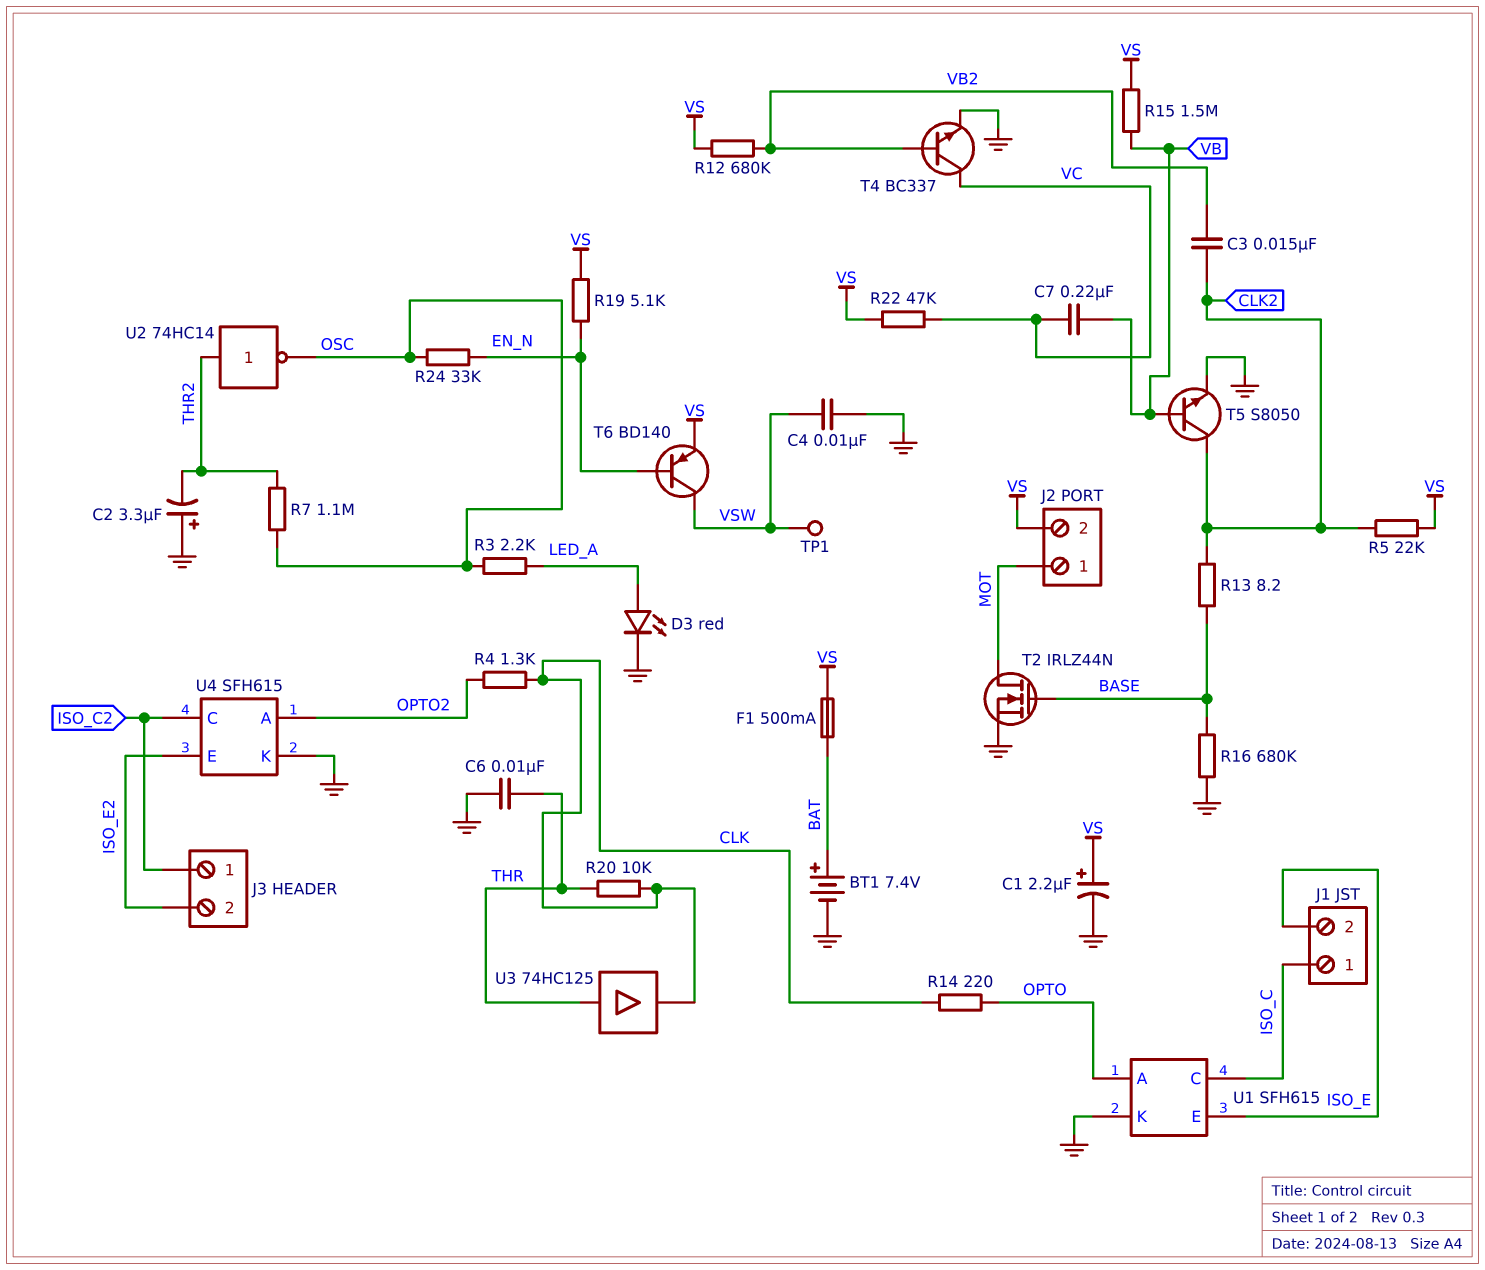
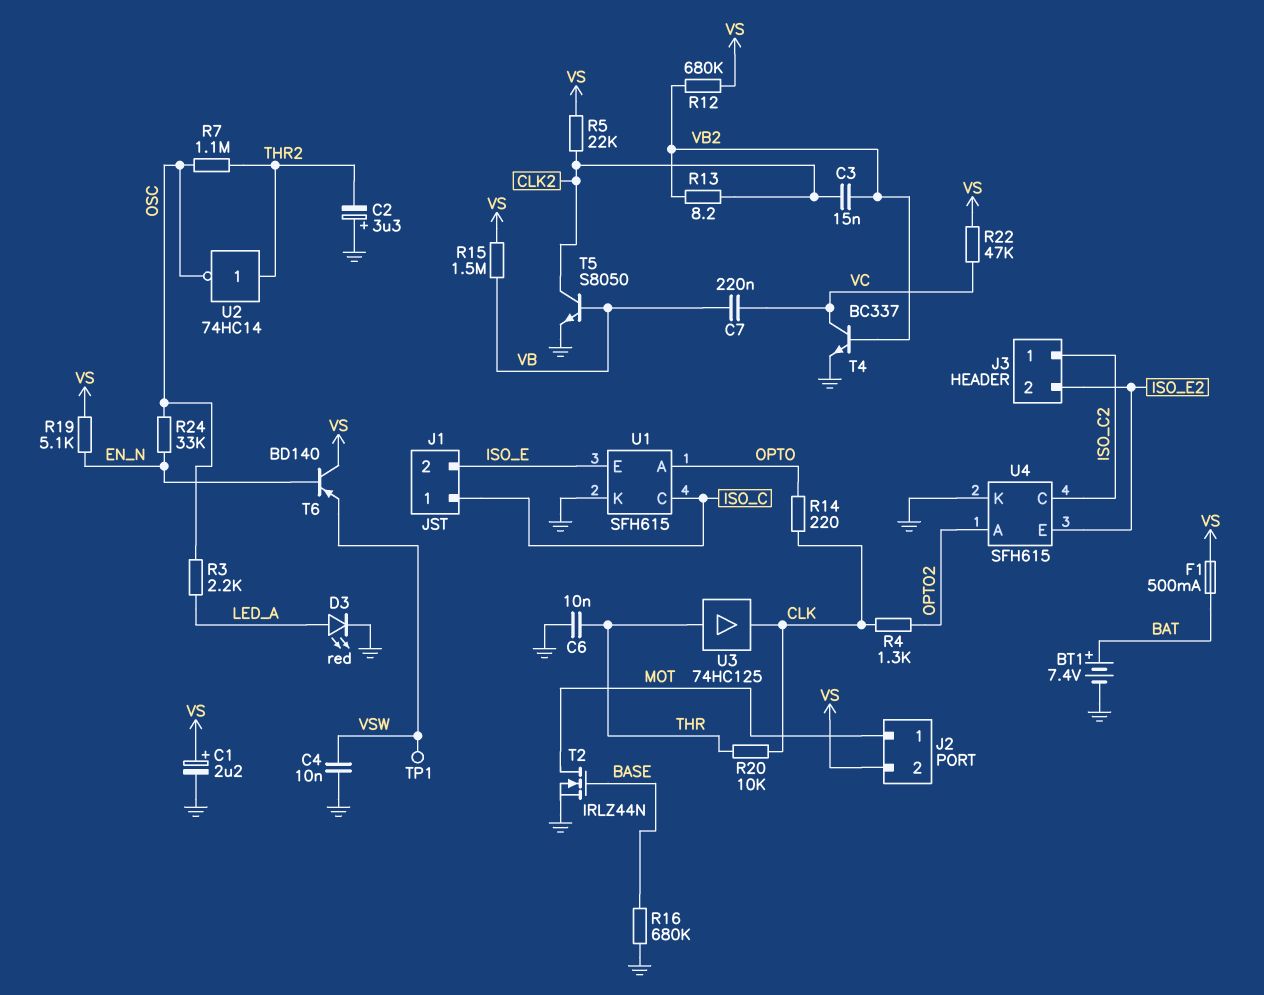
R13: 8.2 (BASE, CLK2) -> 8.2 (CLK2, VB2)
T6: PNP BD140 (B EN_N, C VSW, E VS) -> PNP BD140 (B EN_N, C VS, E VSW)

